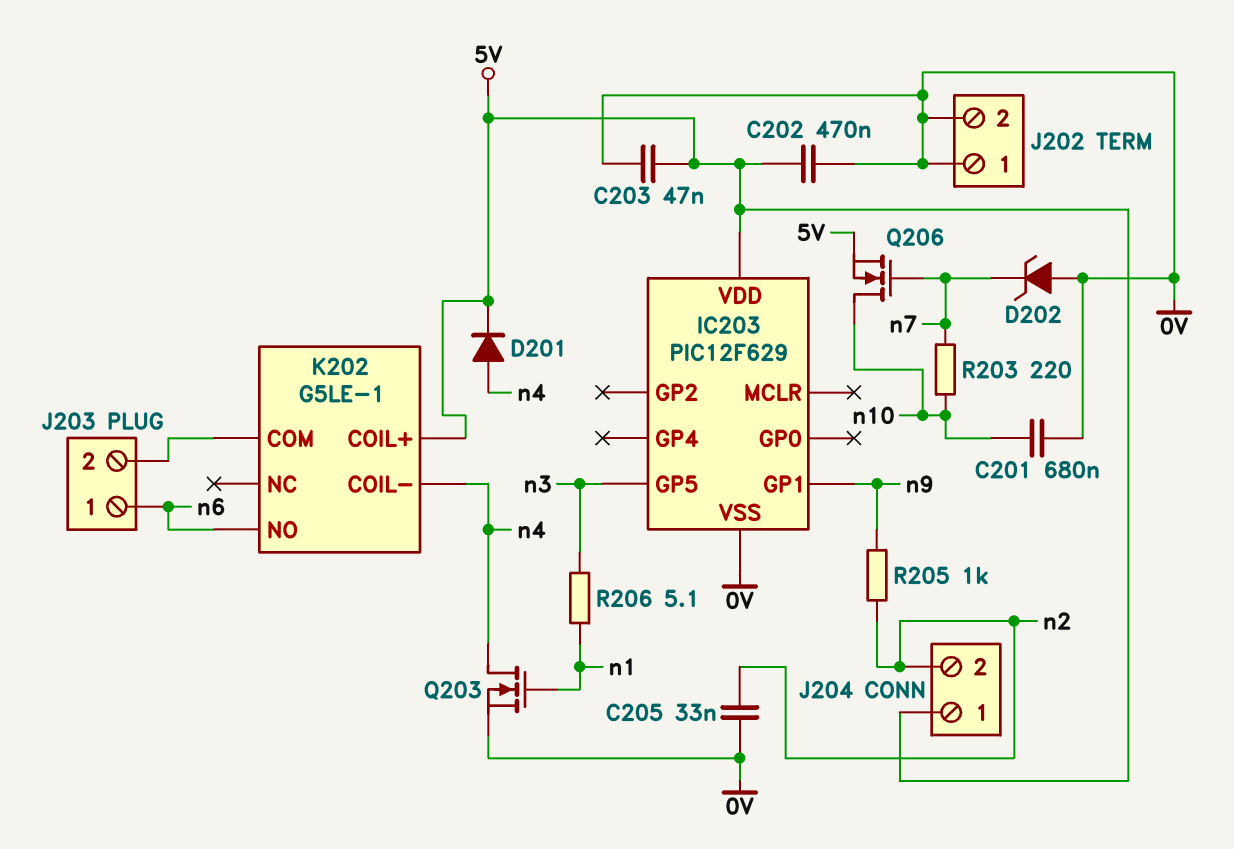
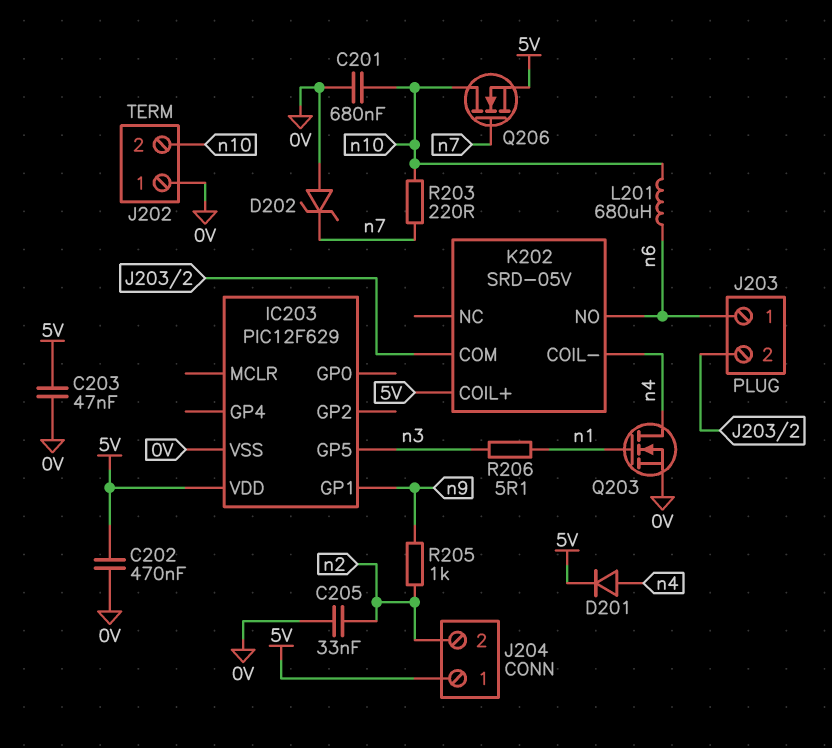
J202 pin 2: 0V -> n10
K202: G5LE-1 -> SRD-05V
L201: none -> 680uH (n6, n10)

